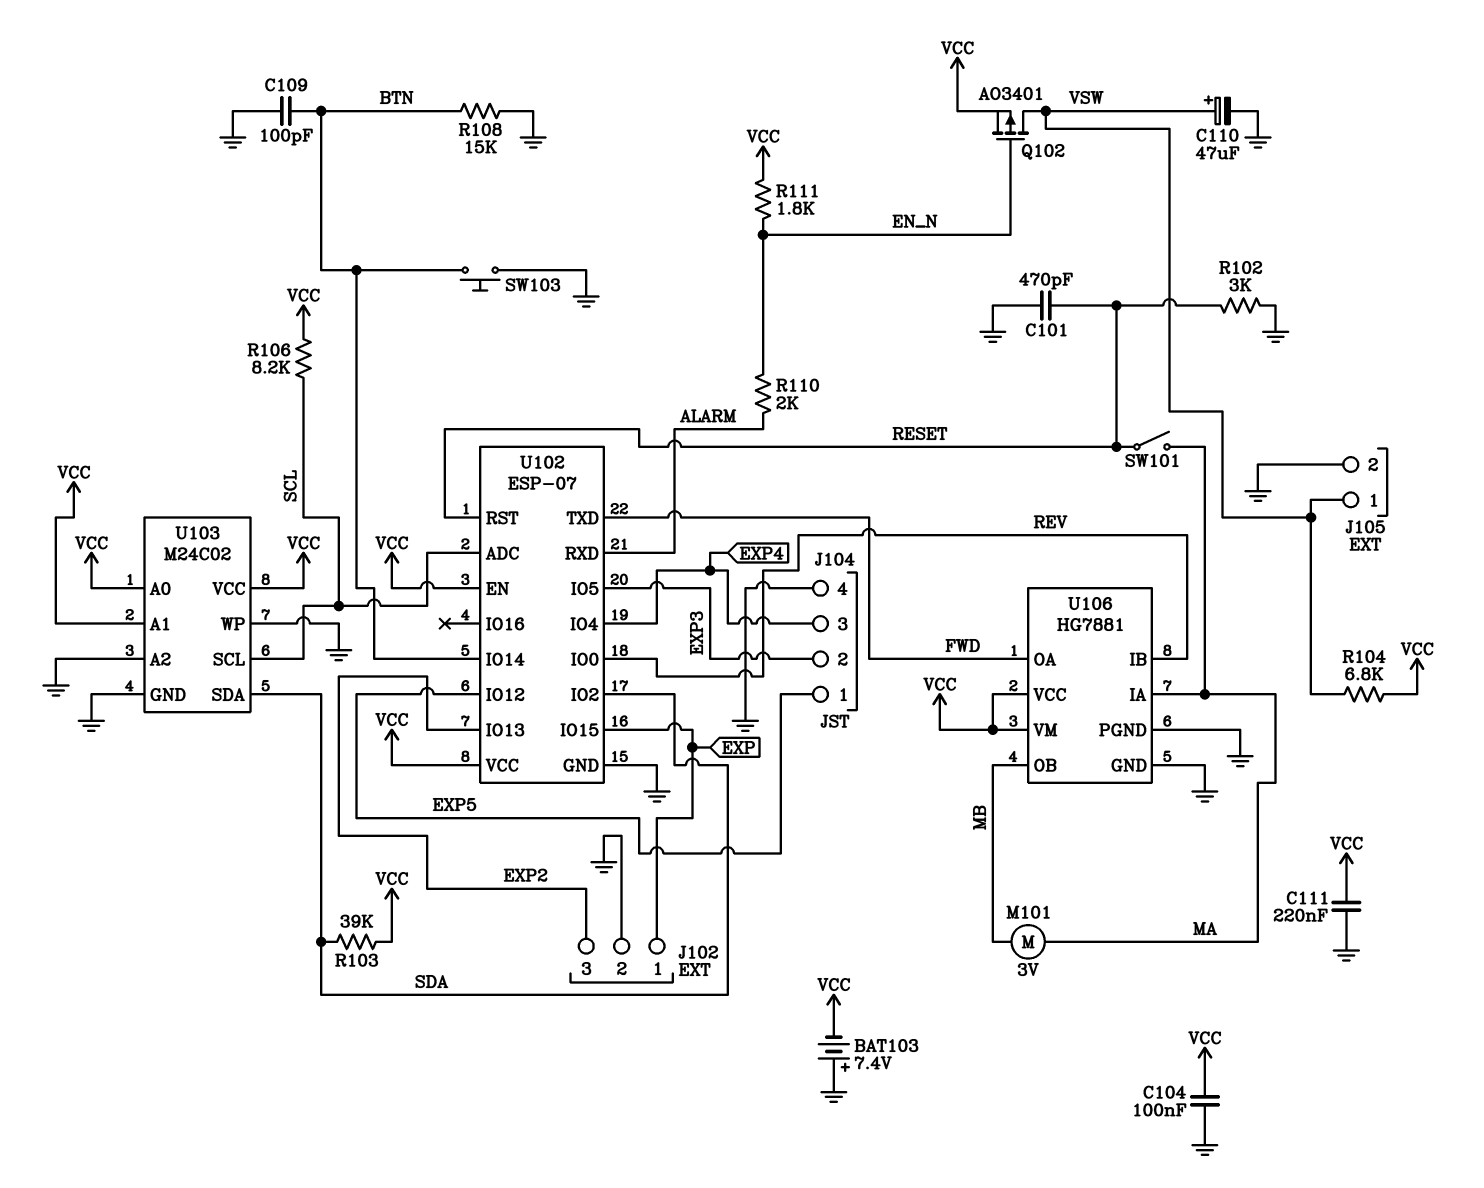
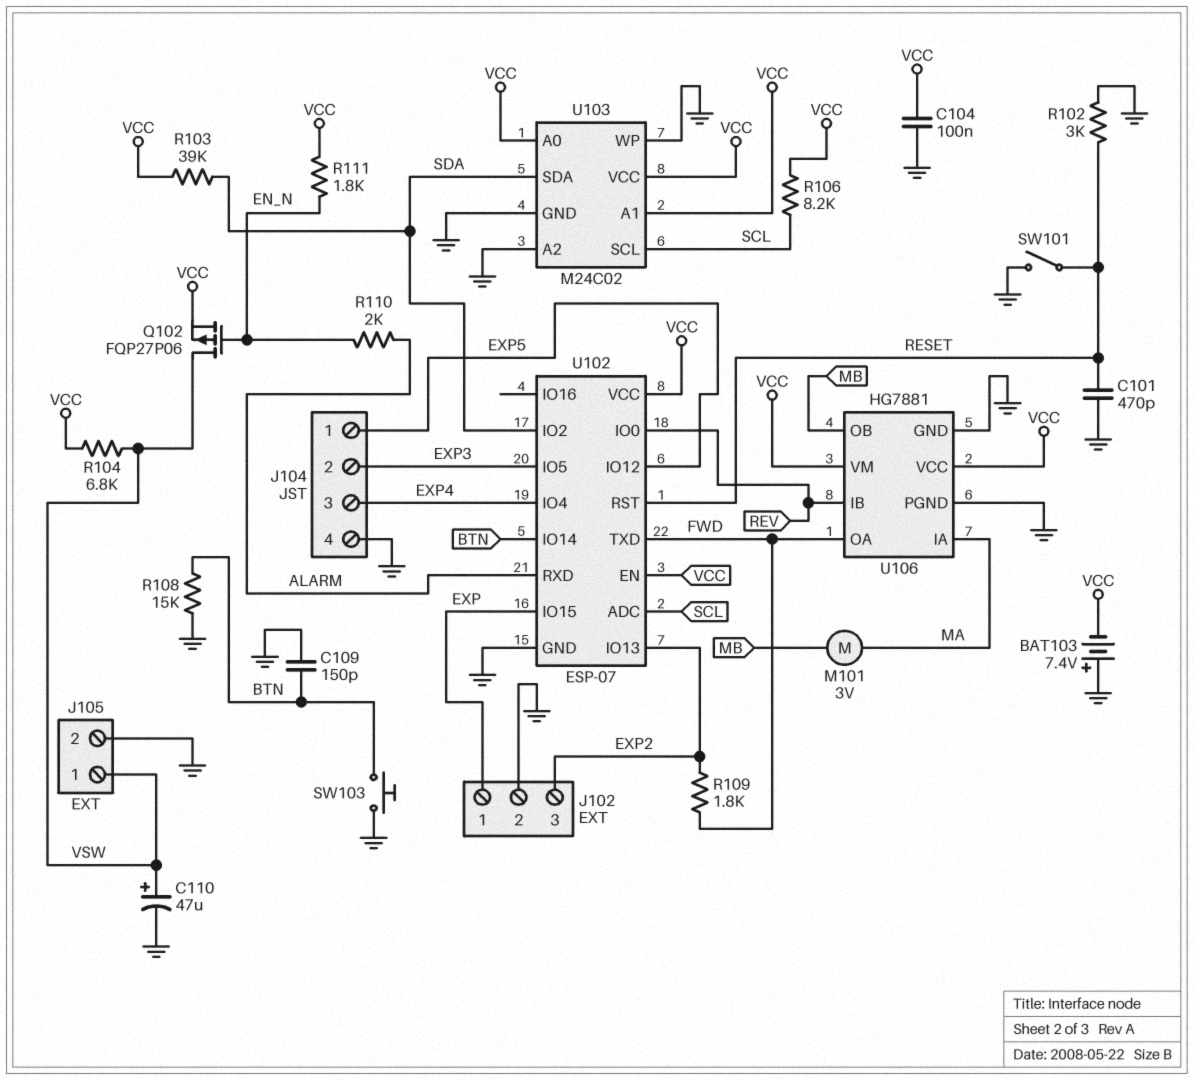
C109: 100pF (BTN, GND) -> 150pF (BTN, GND)
C111: 220nF (GND, VCC) -> none
Q102: PMOS AO3401 (G EN_N, D VSW, S VCC) -> PMOS FQP27P06 (G EN_N, D VSW, S VCC)
R109: none -> 1.8k (EXP2, FWD)
SW101: switch (MA, RESET) -> switch (GND, RESET)

